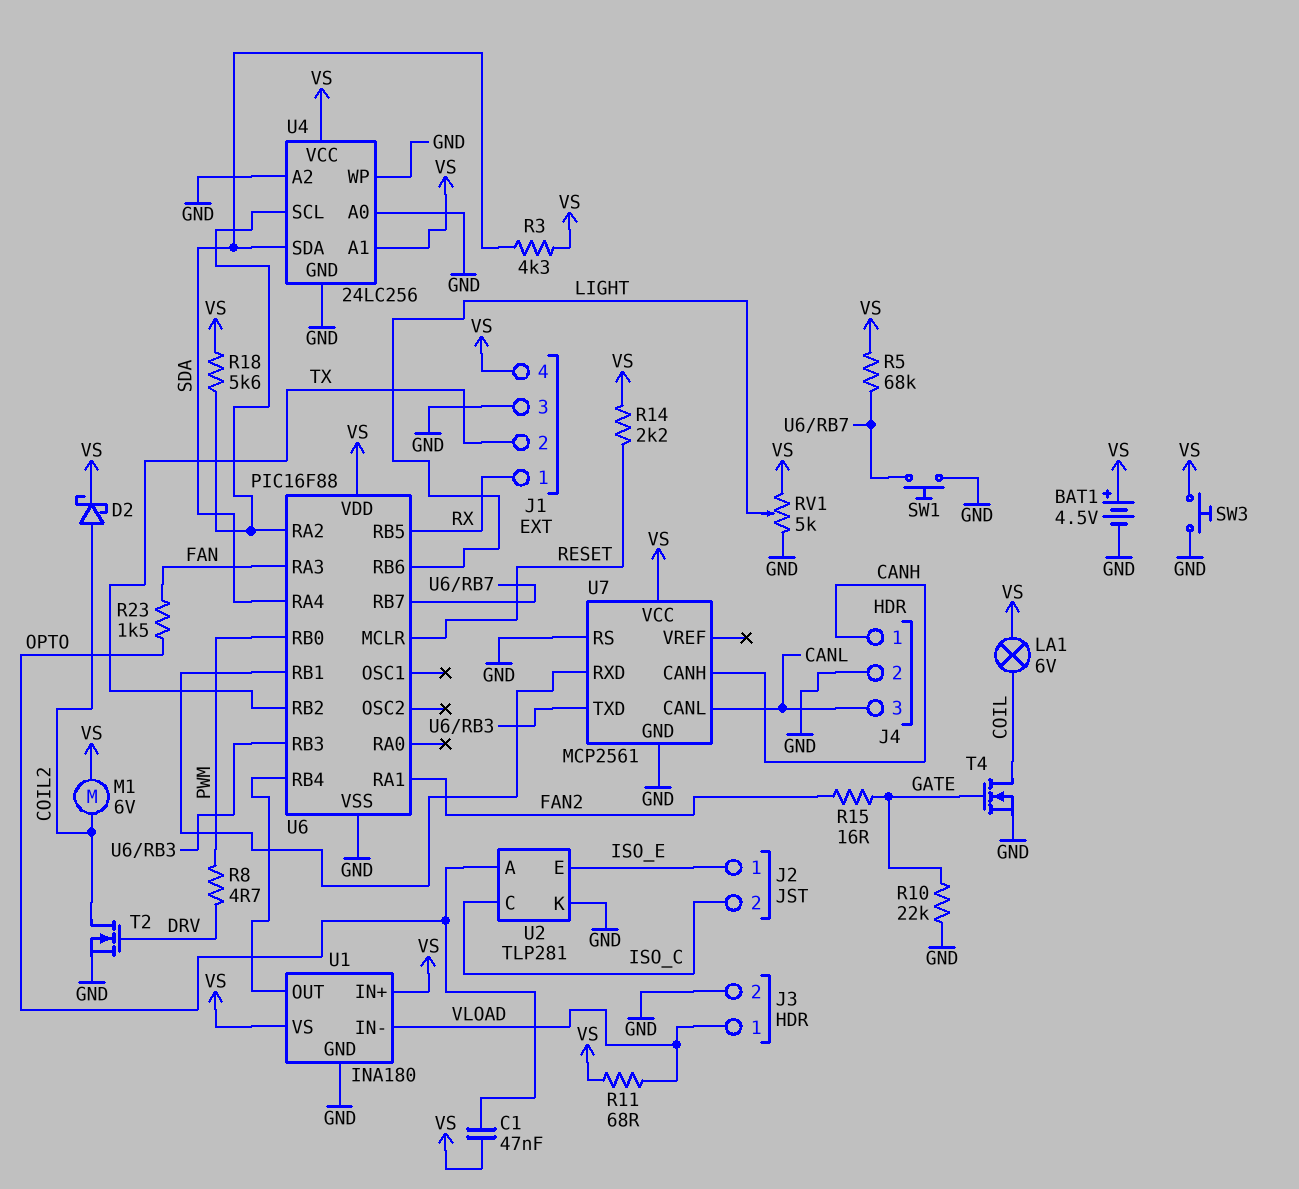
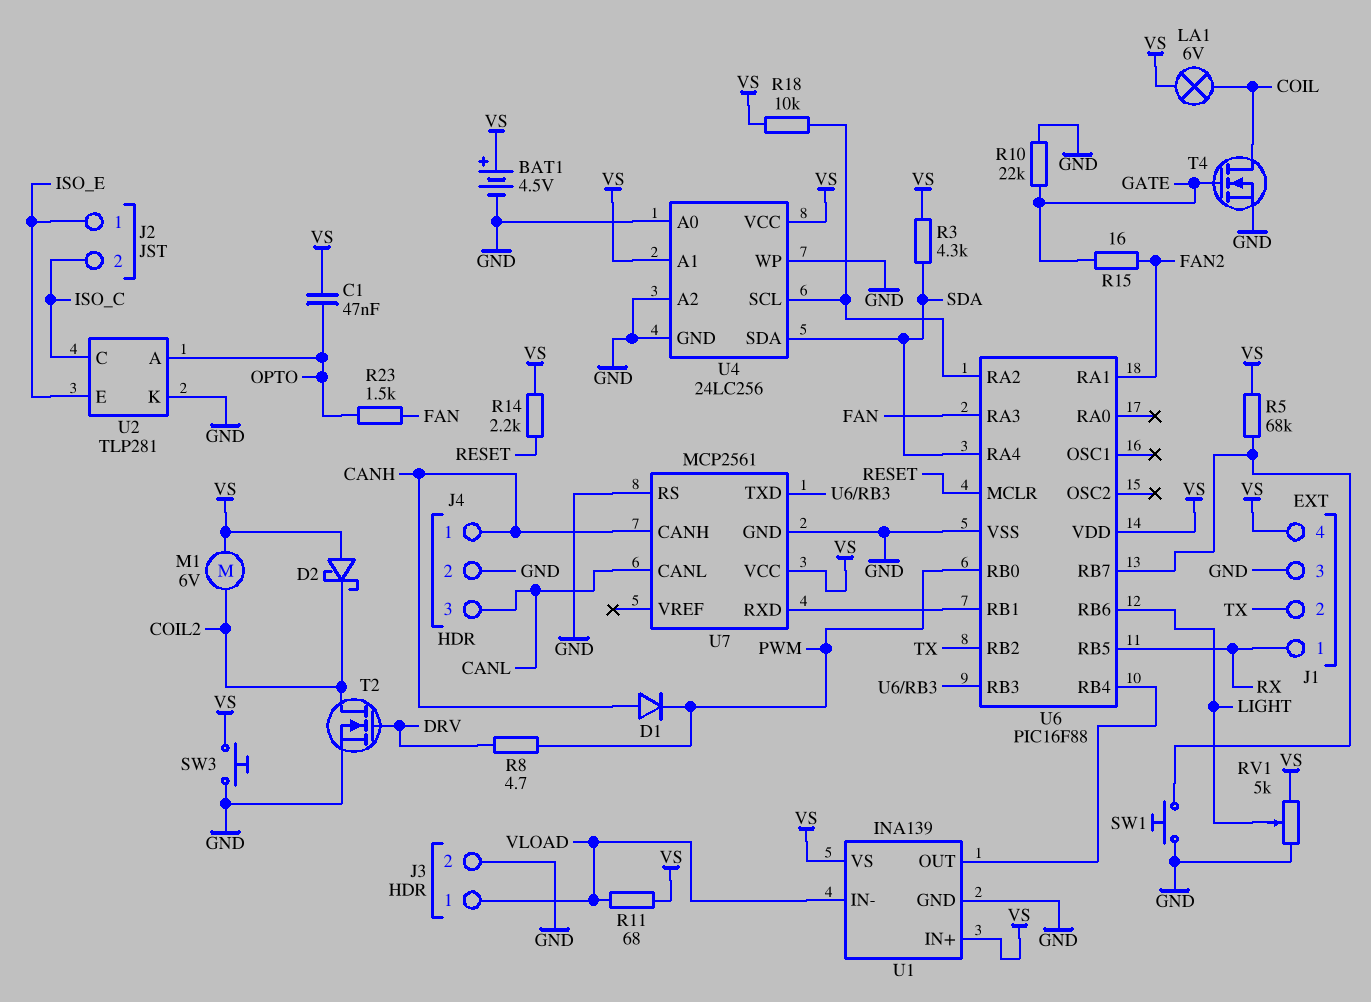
D1: none -> diode (A CANH, K PWM)
D2: schottky (A COIL2, K VS) -> schottky (A VS, K COIL2)
R18: 5.6k (U4/SCL, VS) -> 10k (U4/SCL, VS)
U1: INA180 -> INA139

